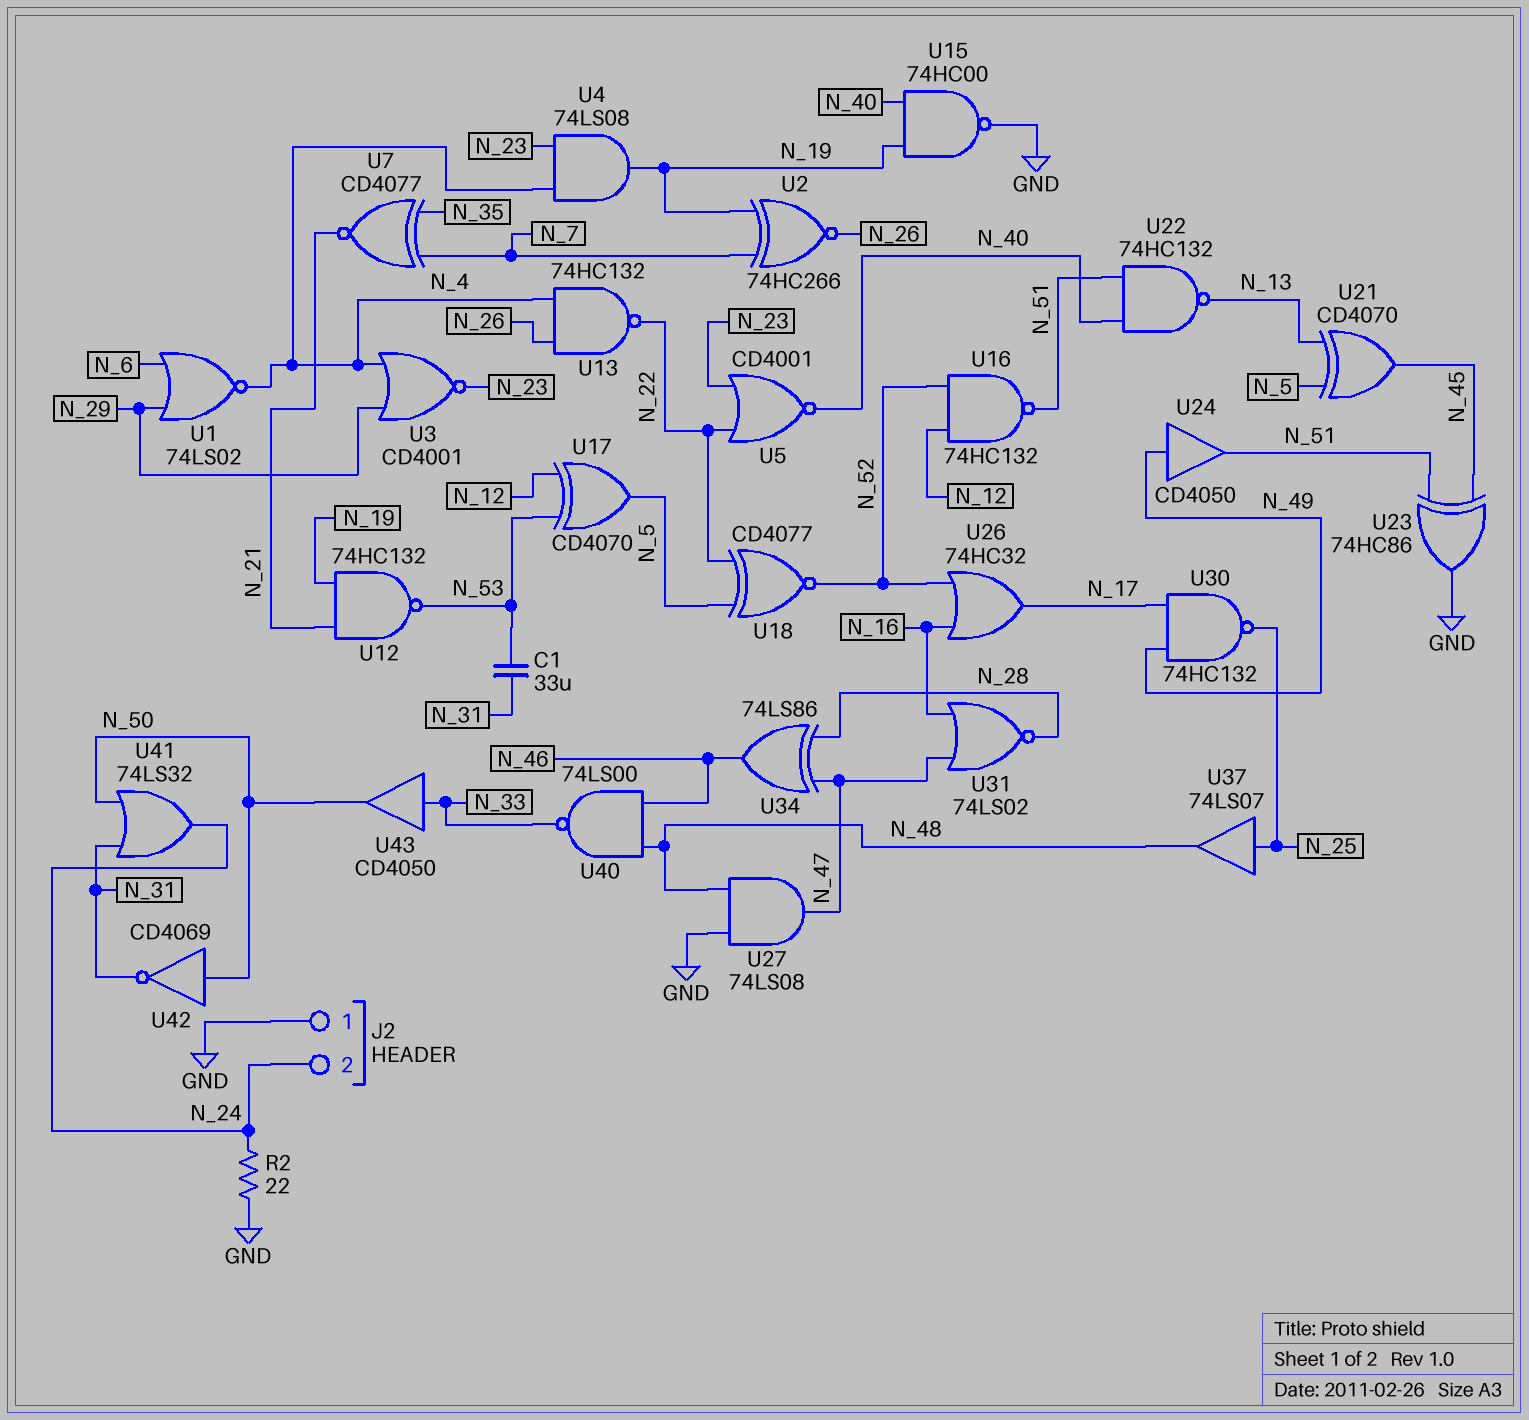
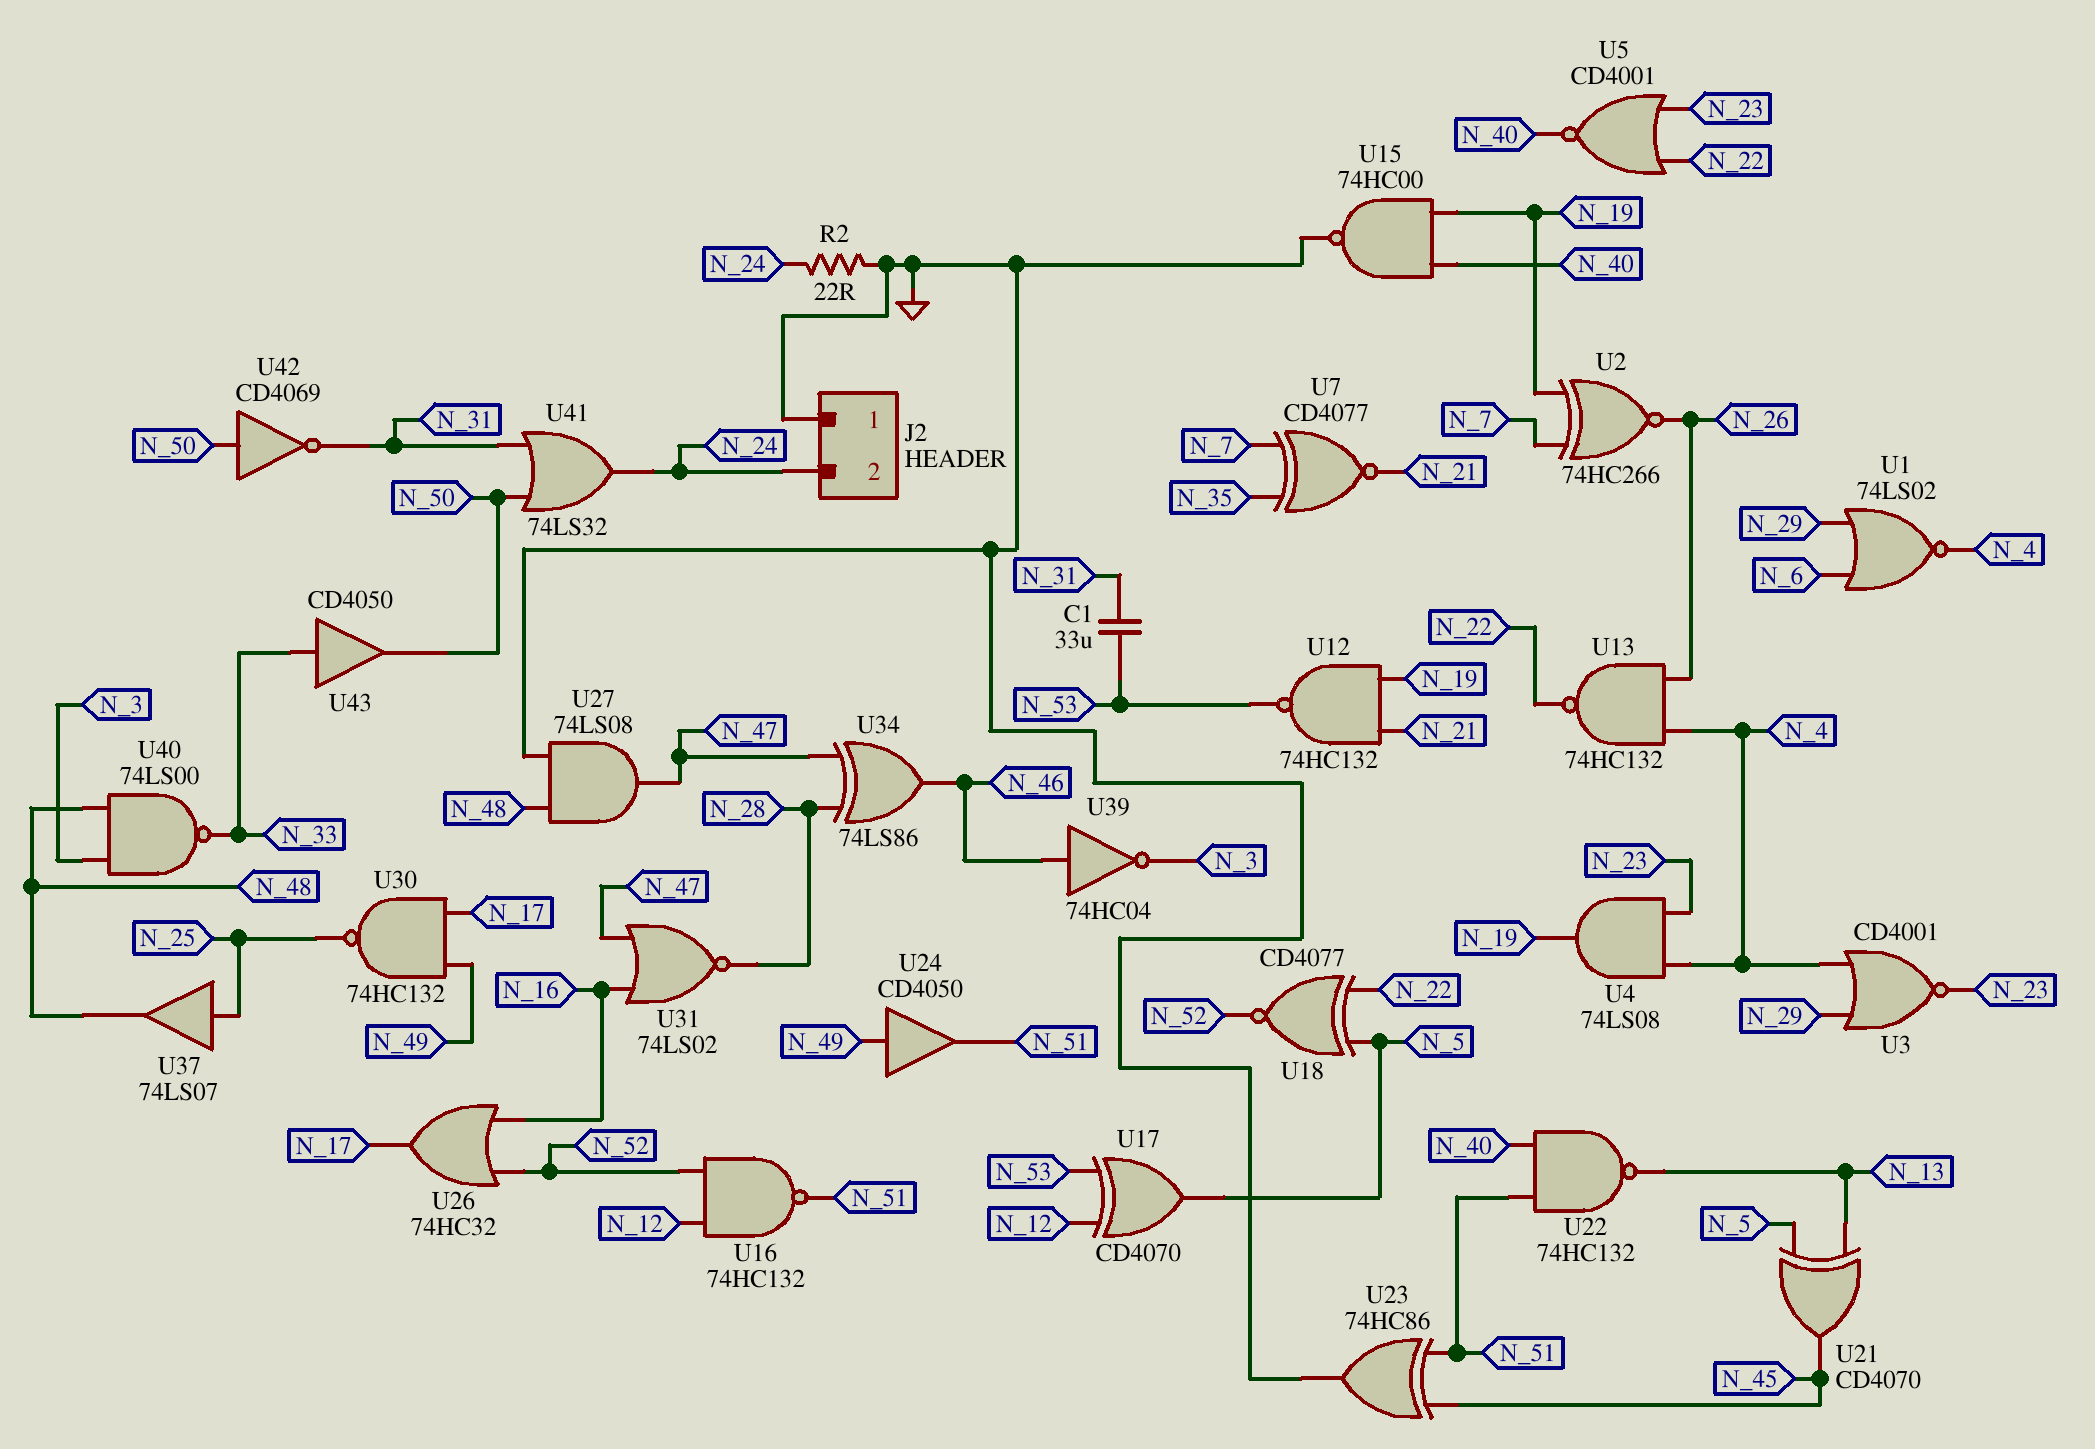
U39: none -> NOT 74HC04 (in N_46, out N_3)
U40: NAND 74LS00 (in N_46, in N_48, out N_33) -> NAND 74LS00 (in N_3, in N_48, out N_33)

